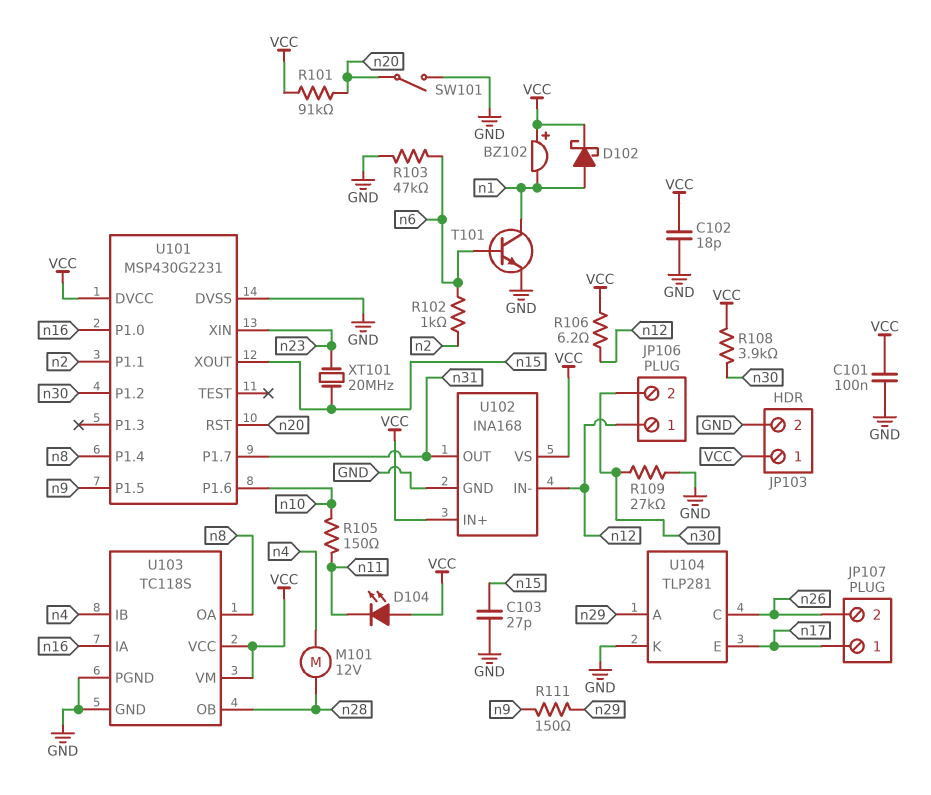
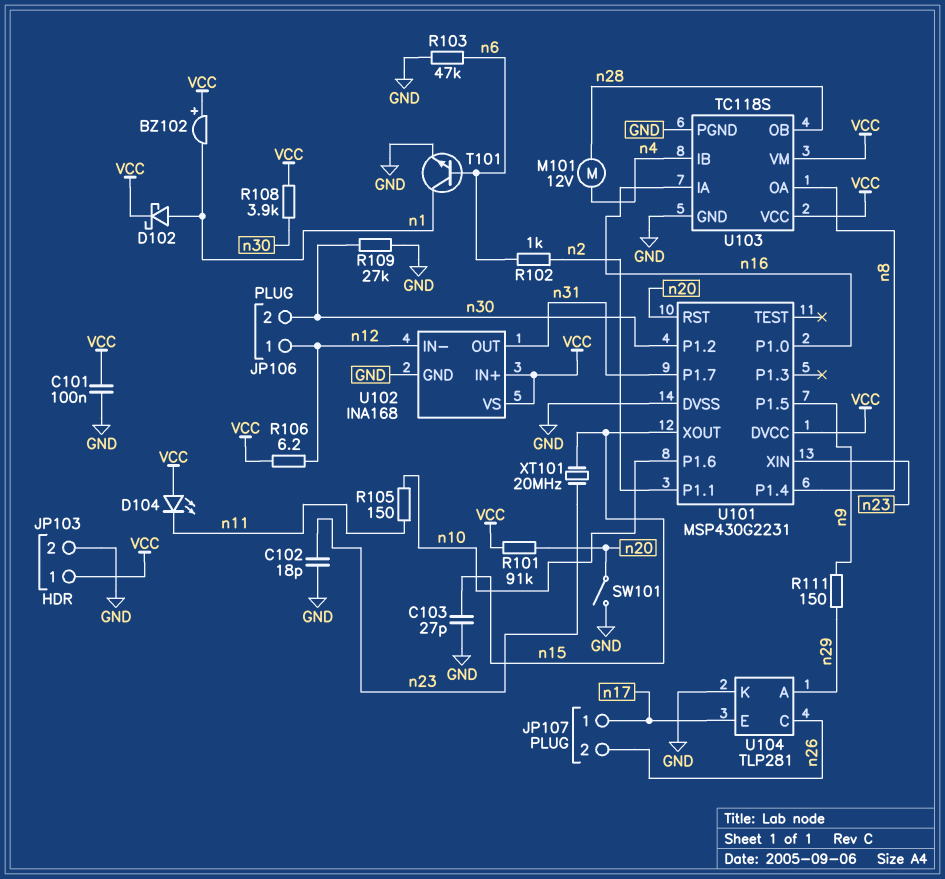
C102: 18pF (GND, VCC) -> 18pF (GND, n23)

